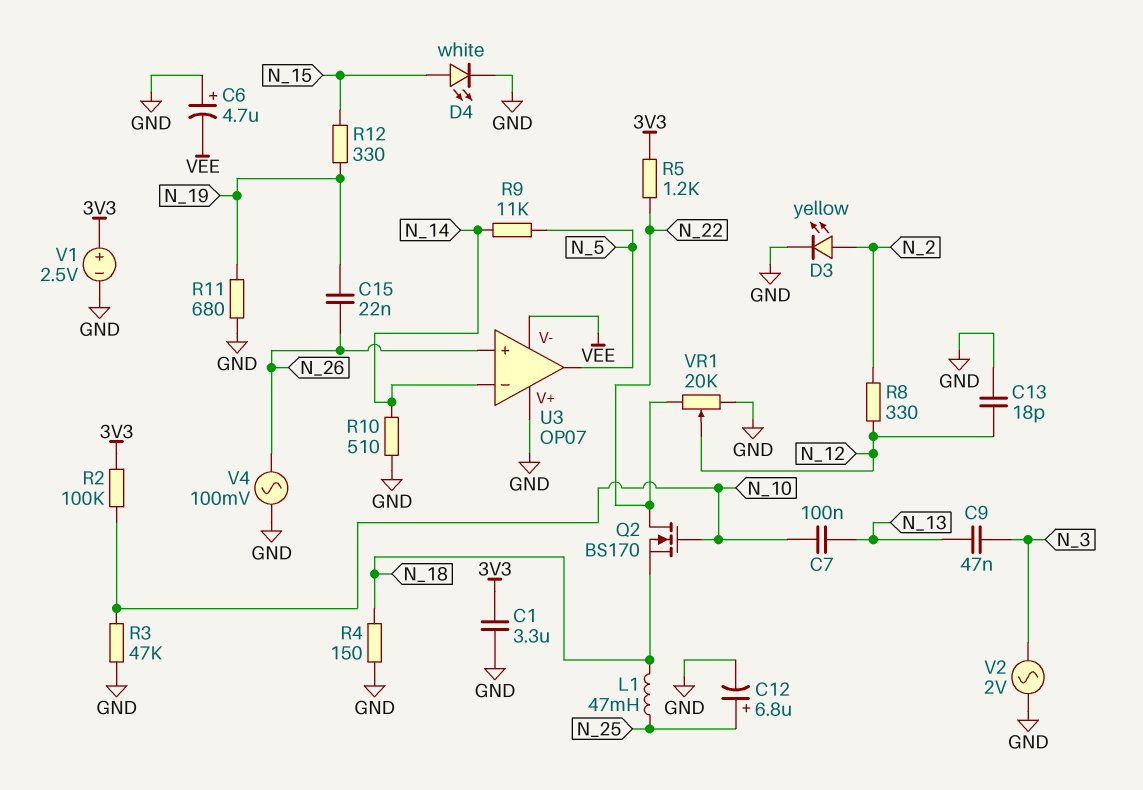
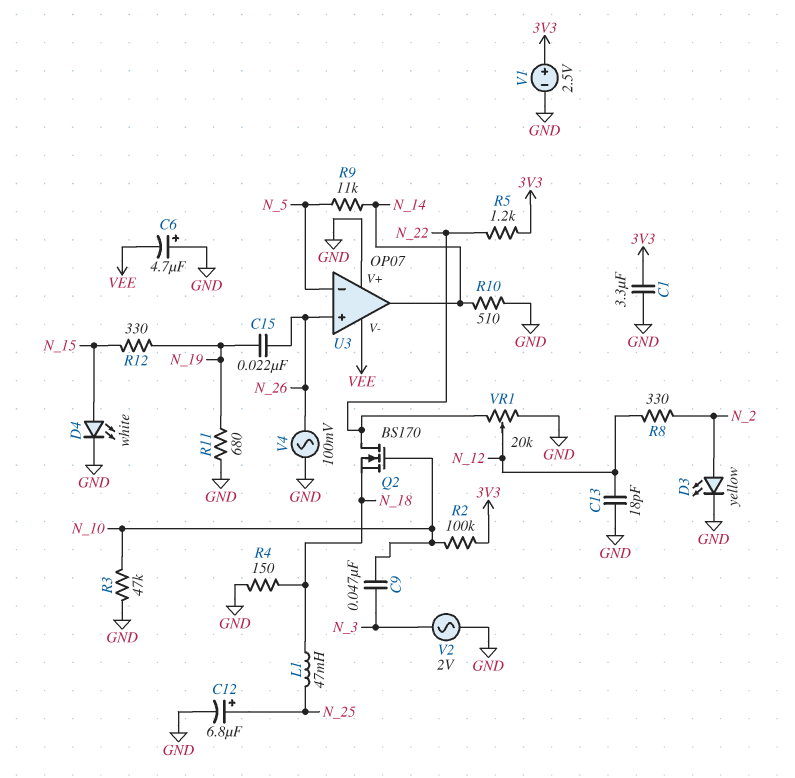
C7: 100nF (N_10, N_13) -> none
C9: 47nF (N_3, N_13) -> 47nF (N_3, N_10)
U3 pin in-: N_14 -> N_5
U3 pin out: N_5 -> N_14

